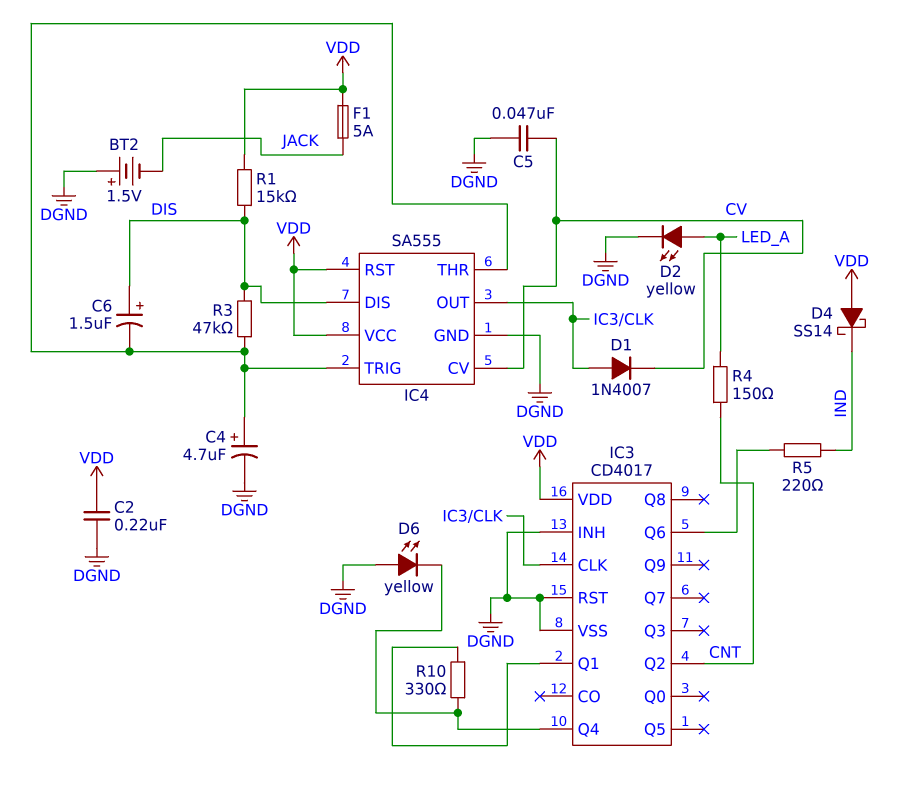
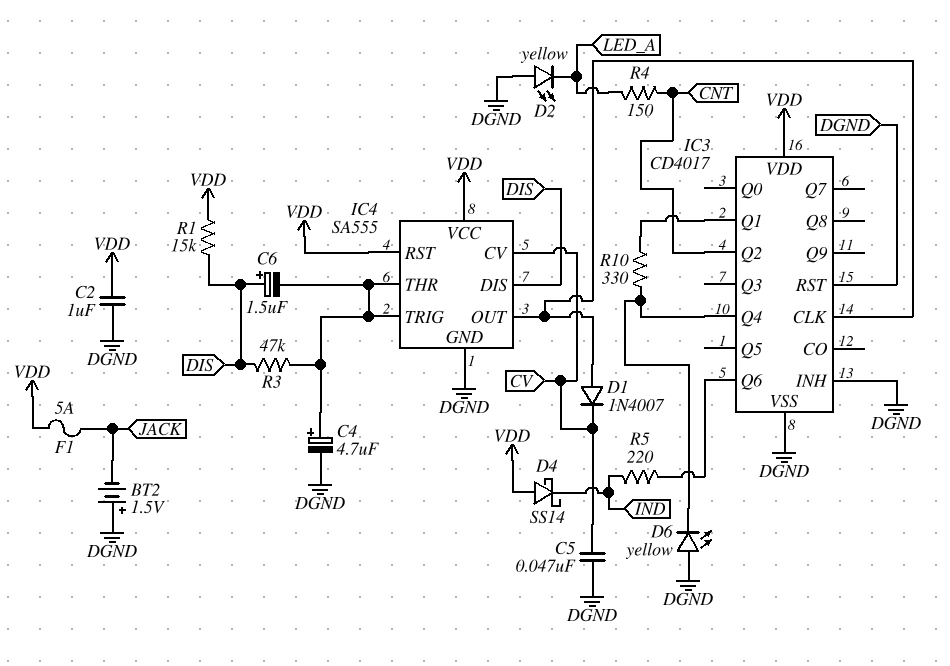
C2: 220nF (DGND, VDD) -> 1uF (DGND, VDD)
D2: LED yellow (A LED_A, K DGND) -> LED yellow (A DGND, K LED_A)

